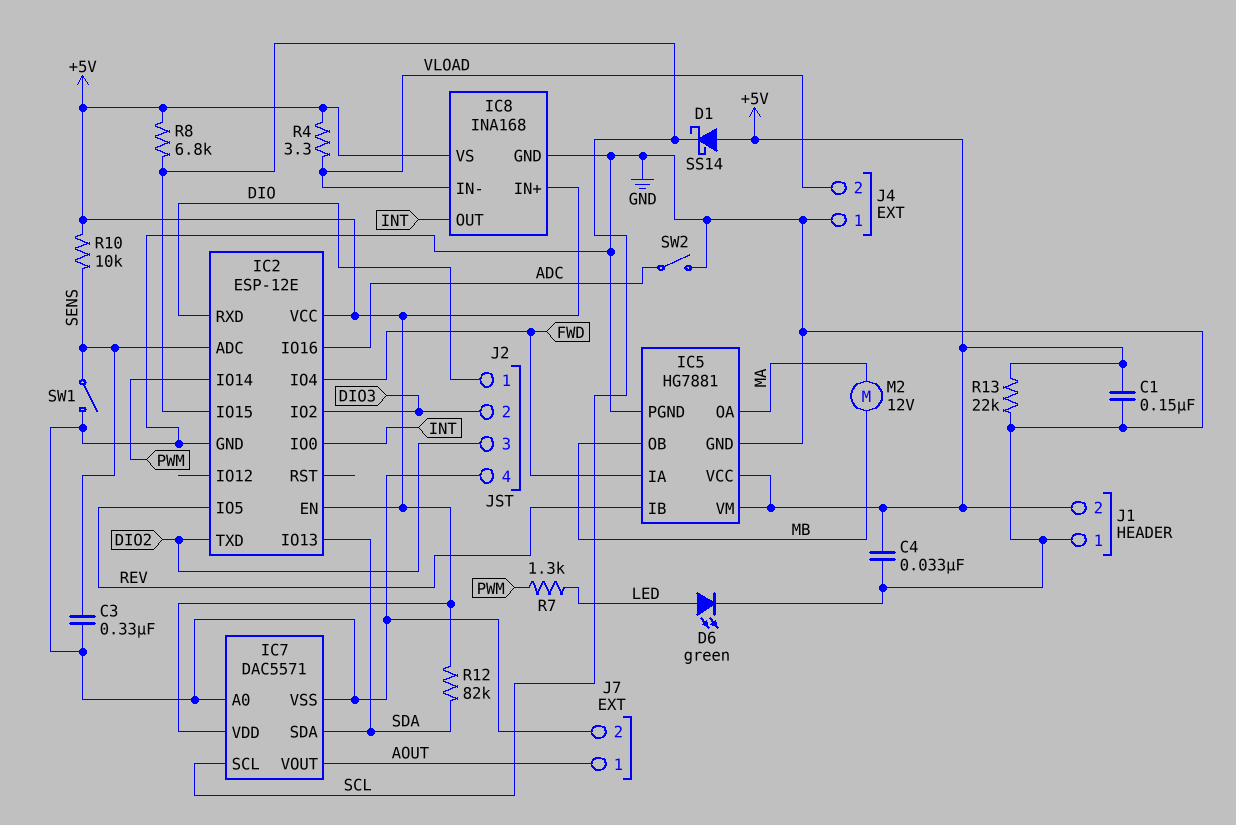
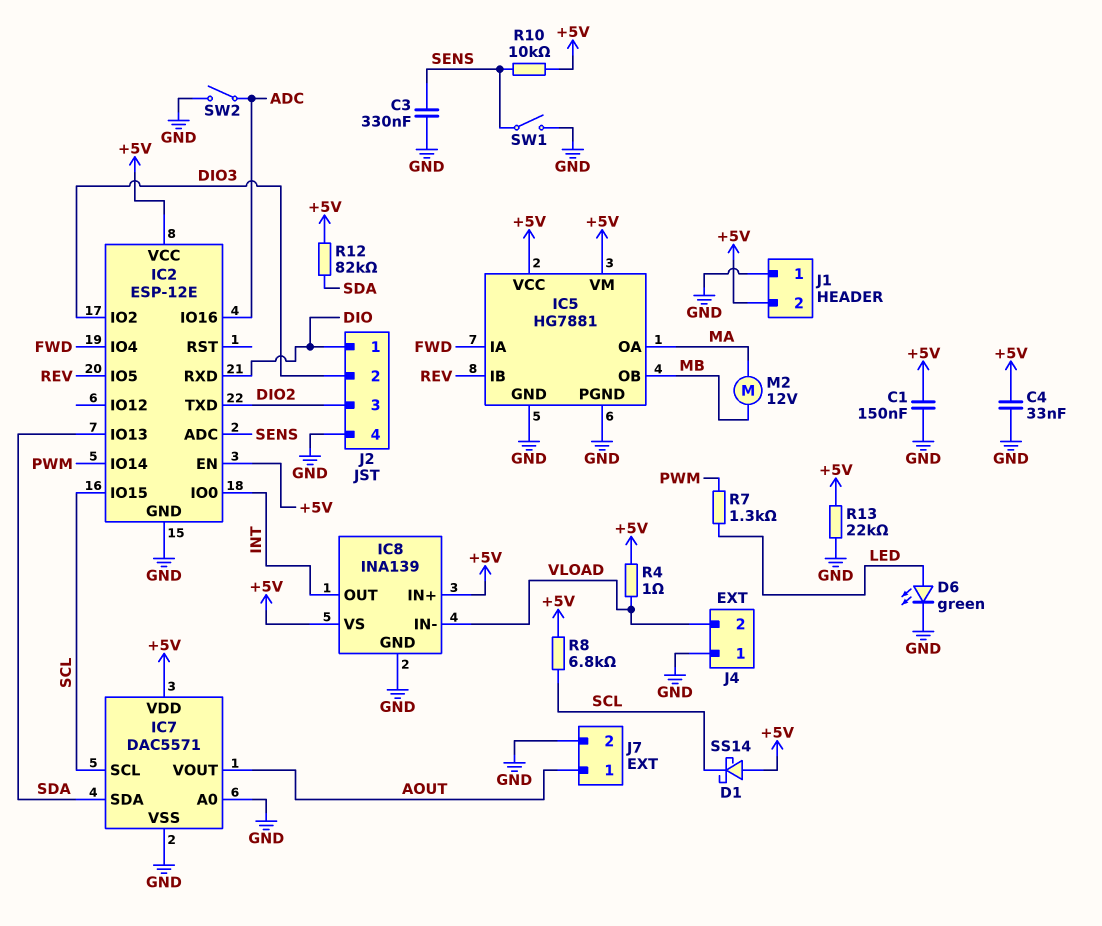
IC8: INA168 -> INA139
R4: 3.3 (+5V, VLOAD) -> 1 (+5V, VLOAD)

